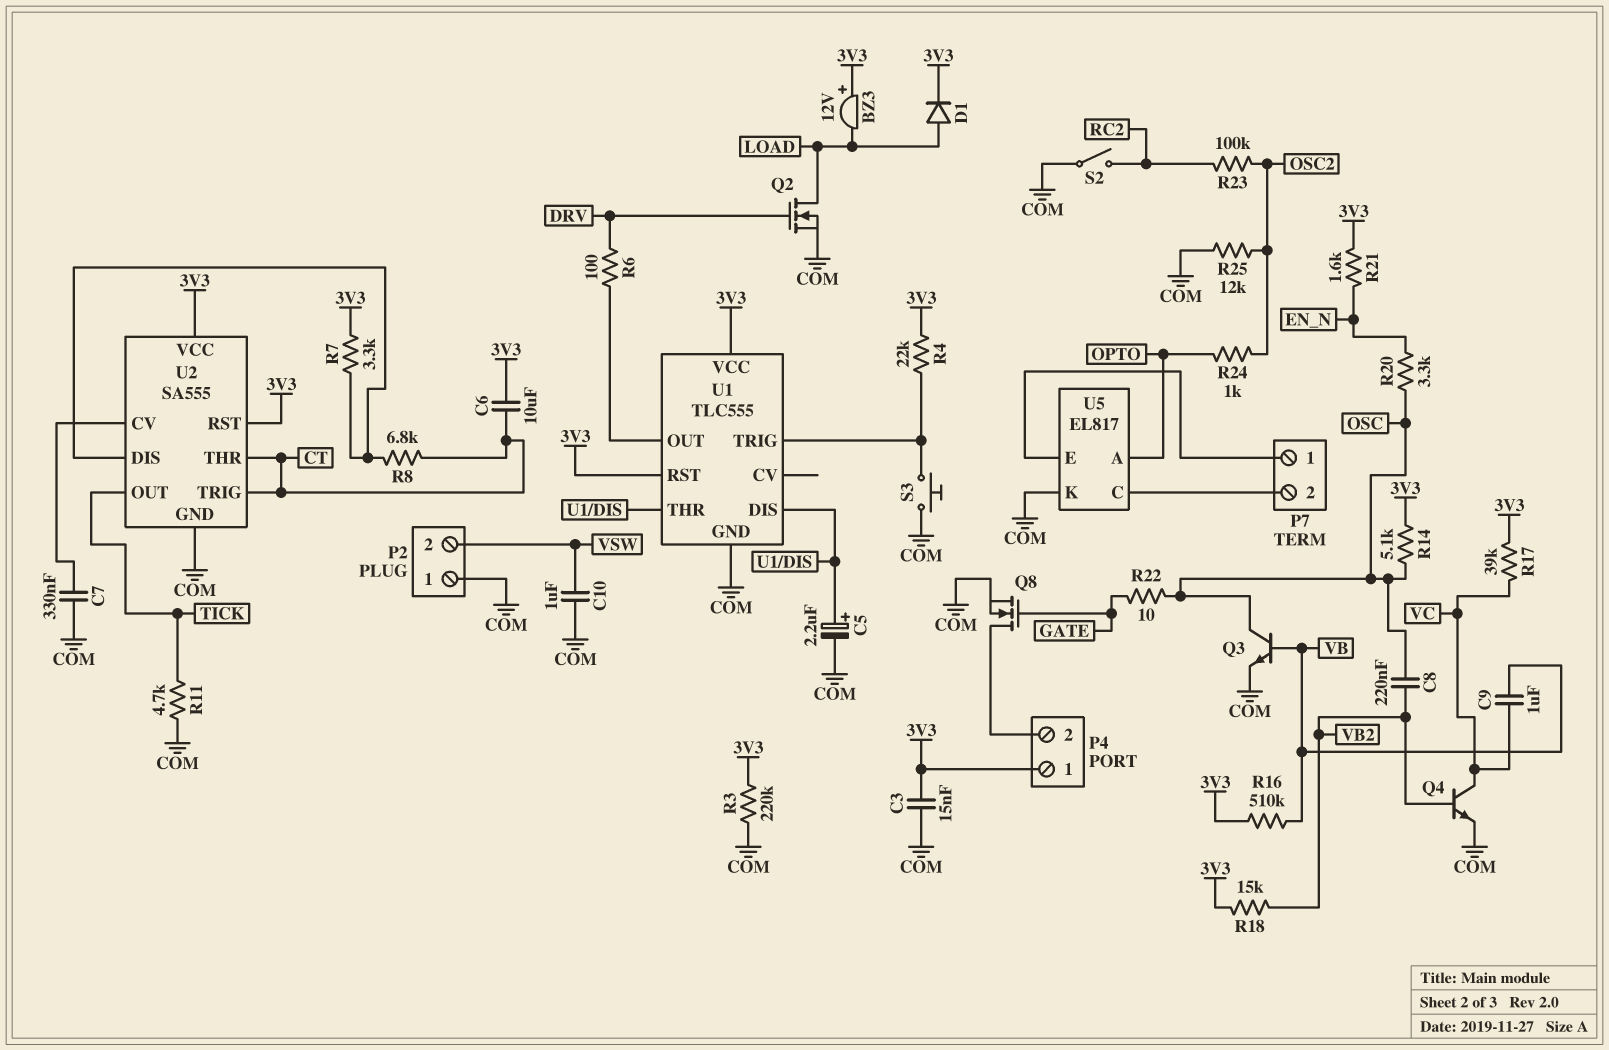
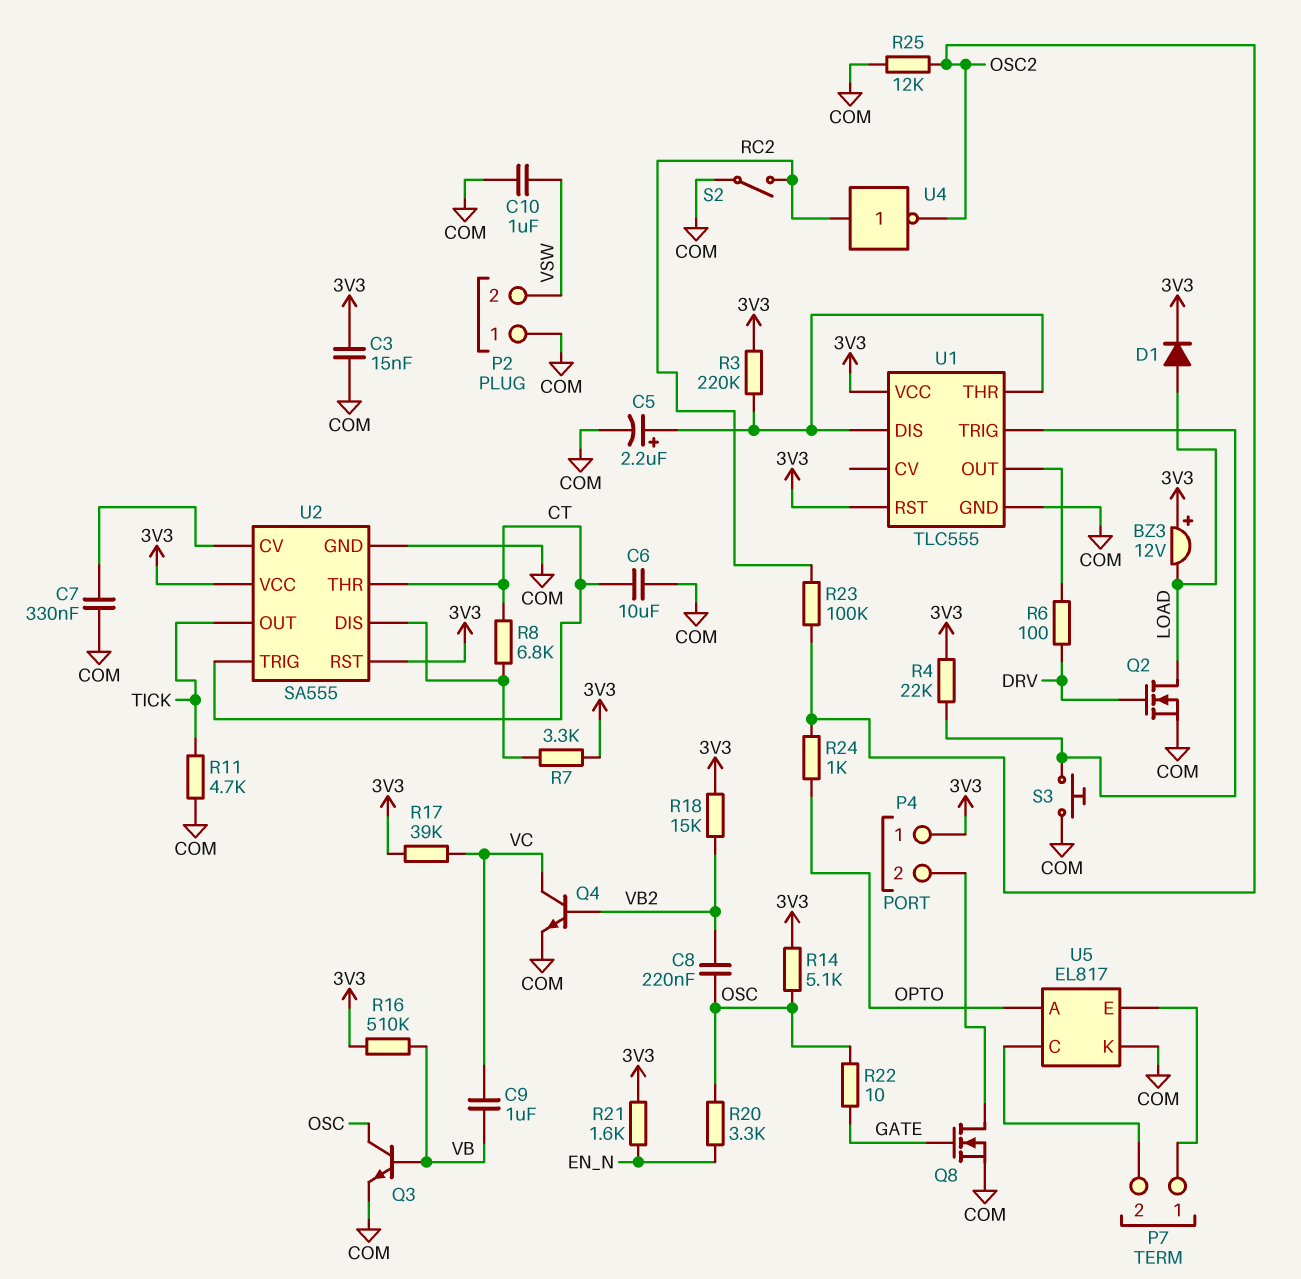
C6: 10uF (3V3, CT) -> 10uF (COM, CT)
R3: 220k (3V3, COM) -> 220k (3V3, U1/DIS)
U4: none -> NOT (in RC2, out OSC2)

